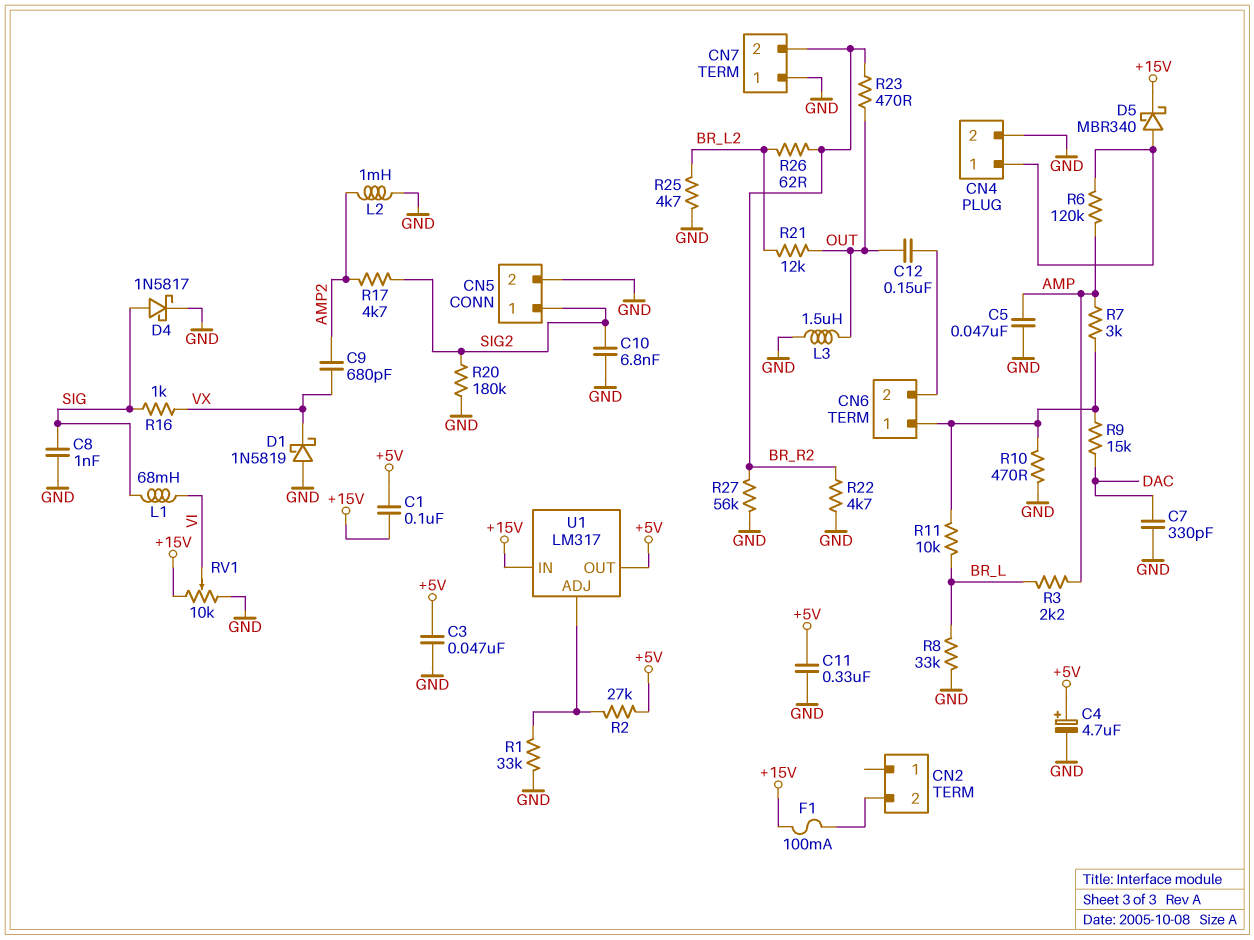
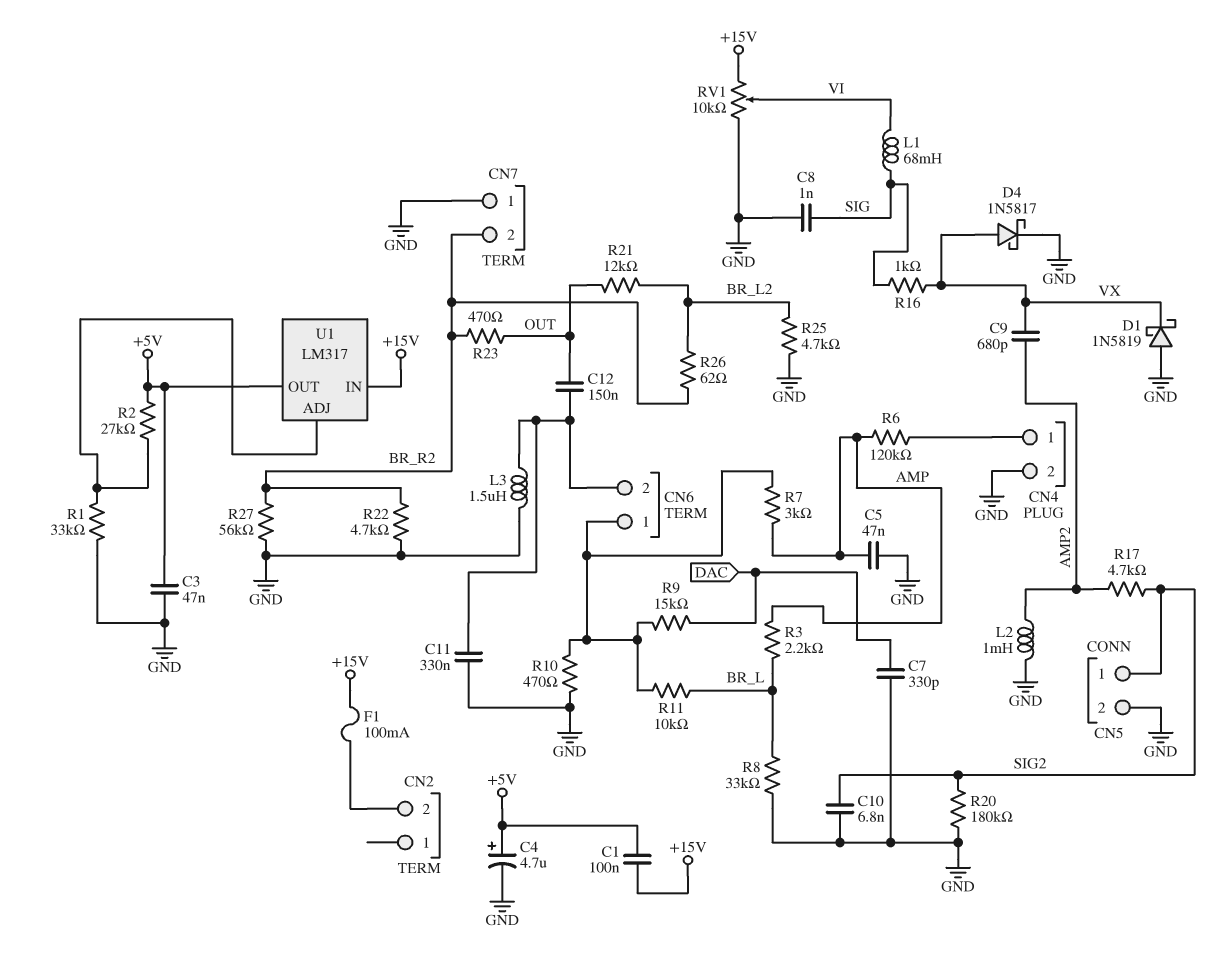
C11: 330nF (+5V, GND) -> 330nF (CN6/2, GND)
D4: schottky 1N5817 (A SIG, K GND) -> schottky 1N5817 (A VX, K GND)
D5: schottky MBR340 (A CN4/1, K +15V) -> none
L3: 1.5uH (GND, OUT) -> 1.5uH (CN6/2, GND)

